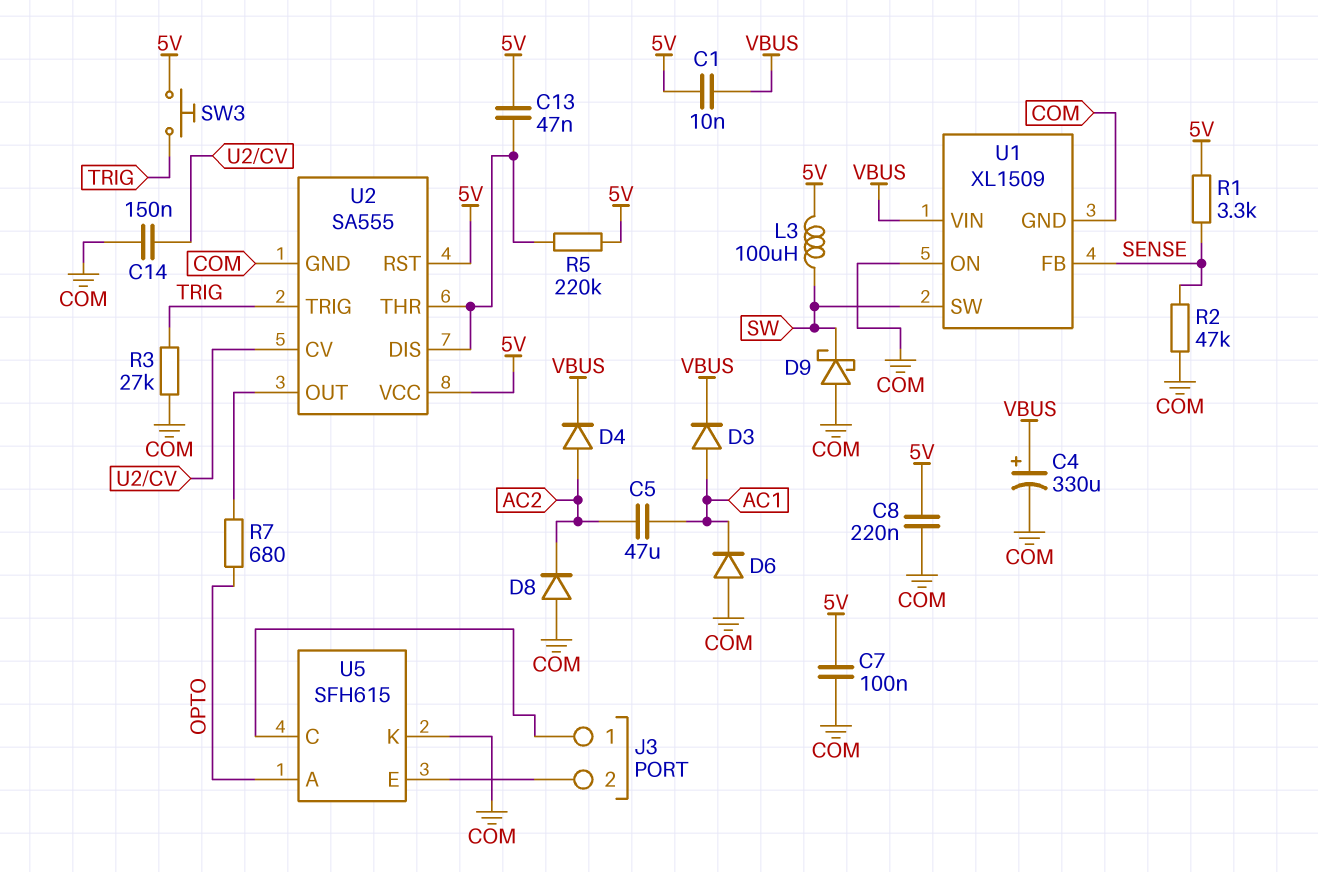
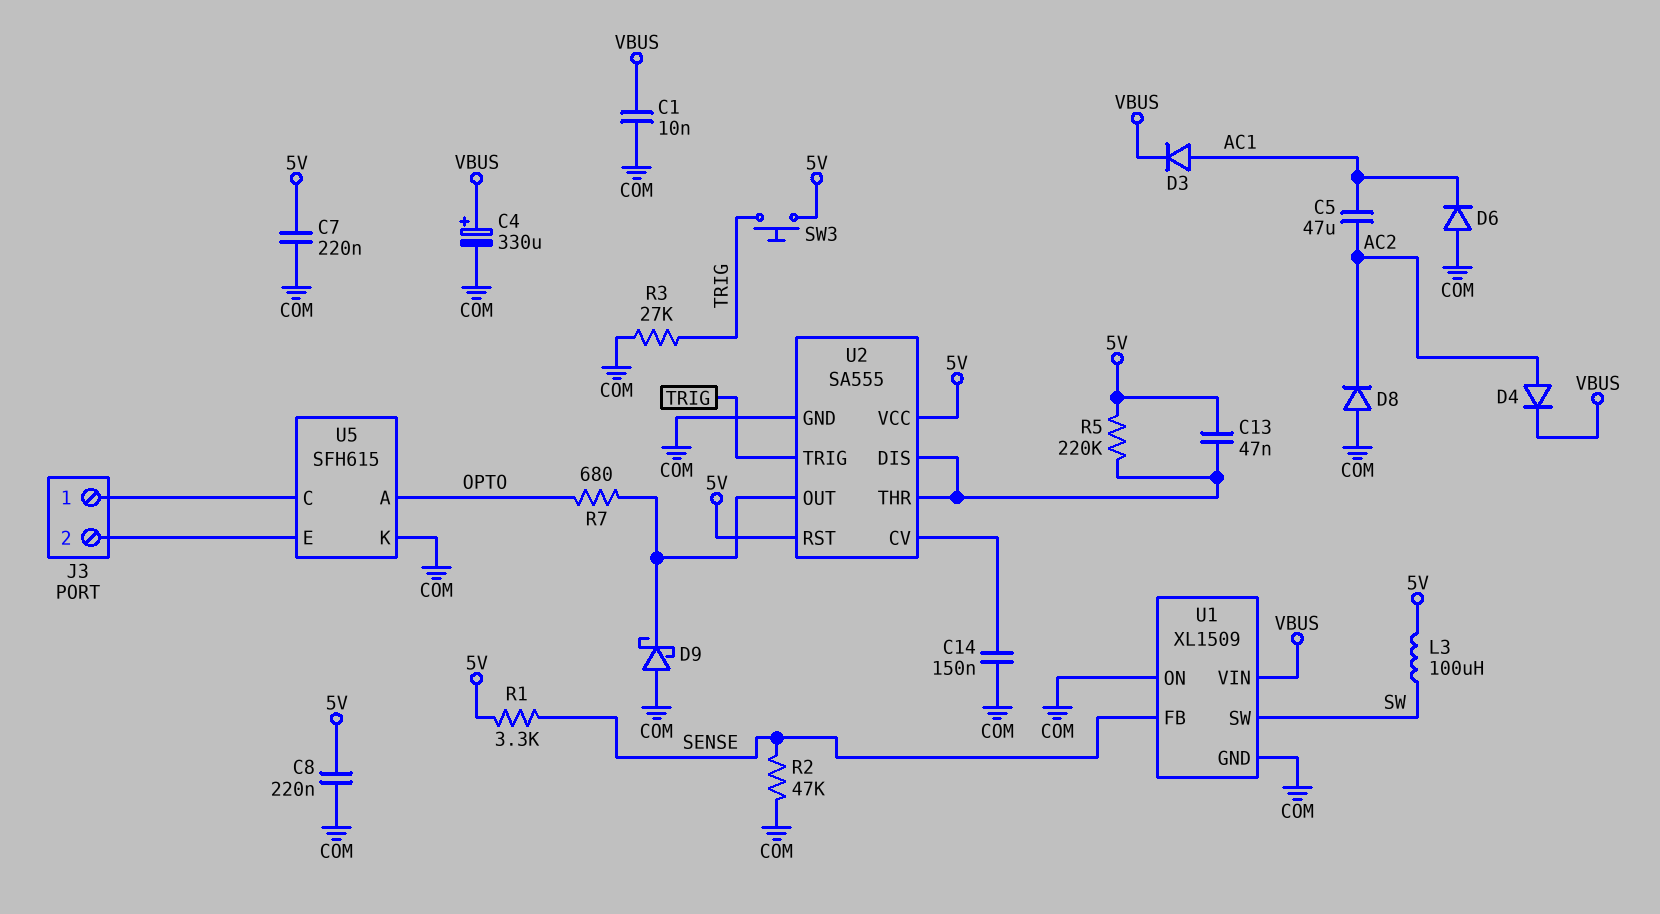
C1: 10nF (5V, VBUS) -> 10nF (COM, VBUS)
C7: 100nF (5V, COM) -> 220nF (5V, COM)
D9: schottky (A COM, K SW) -> schottky (A COM, K U2/OUT)

